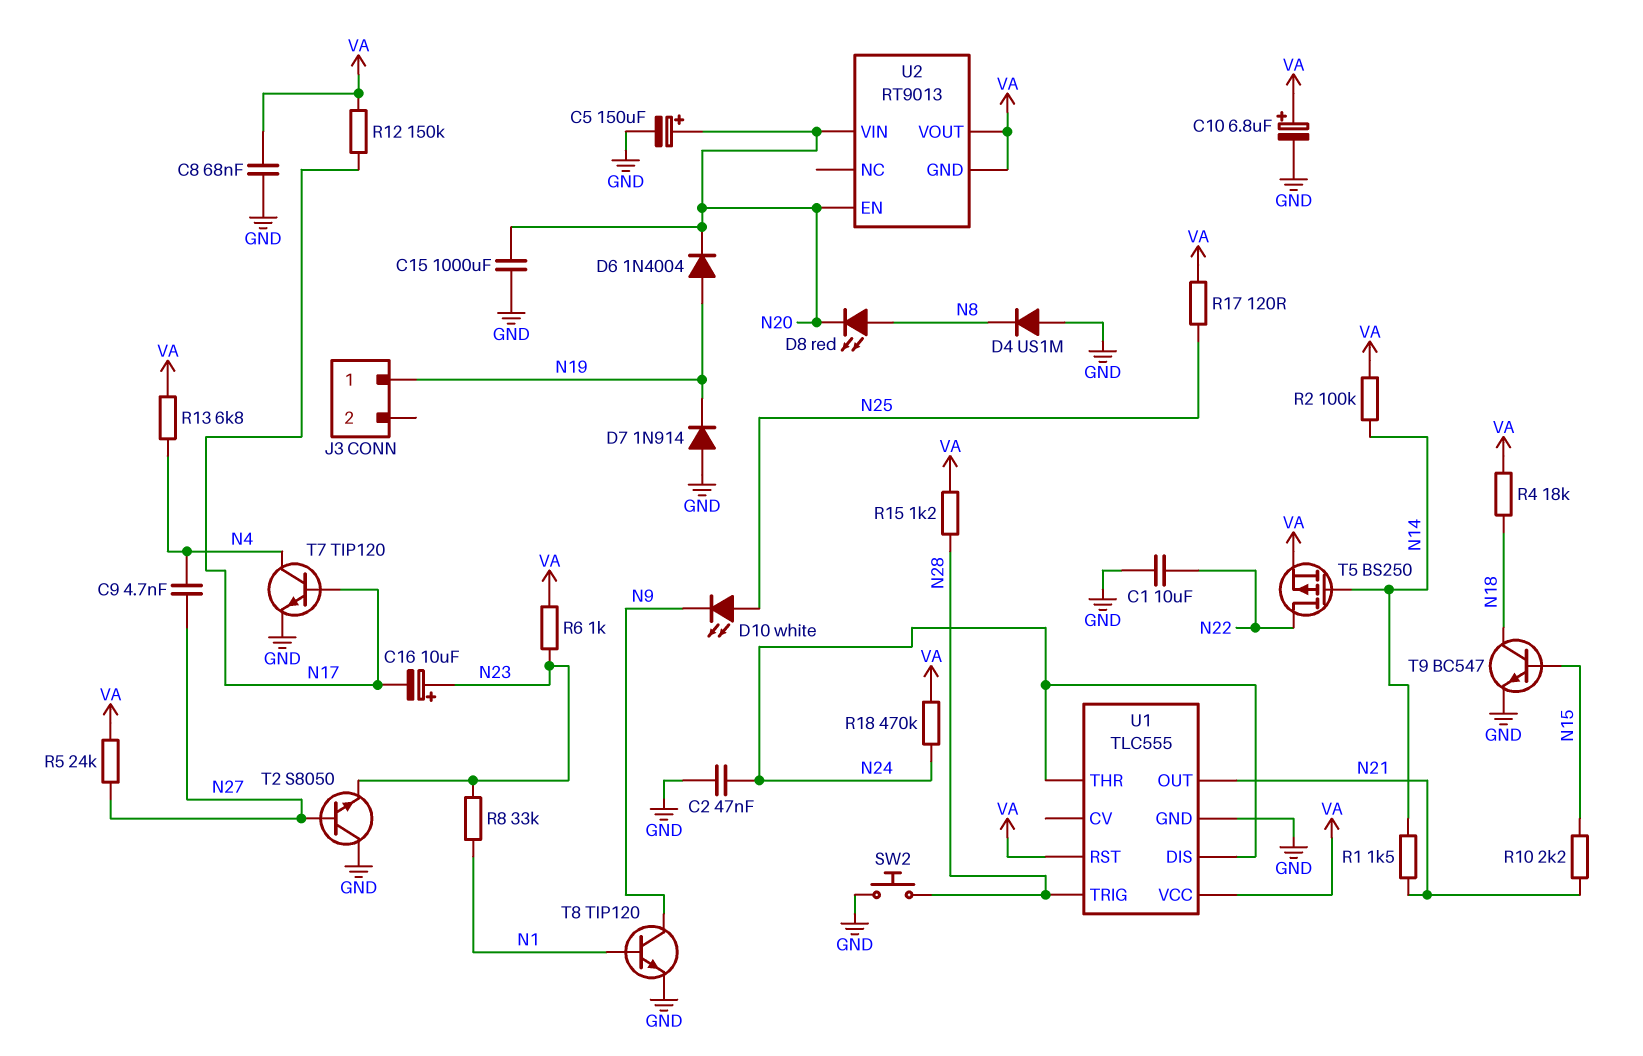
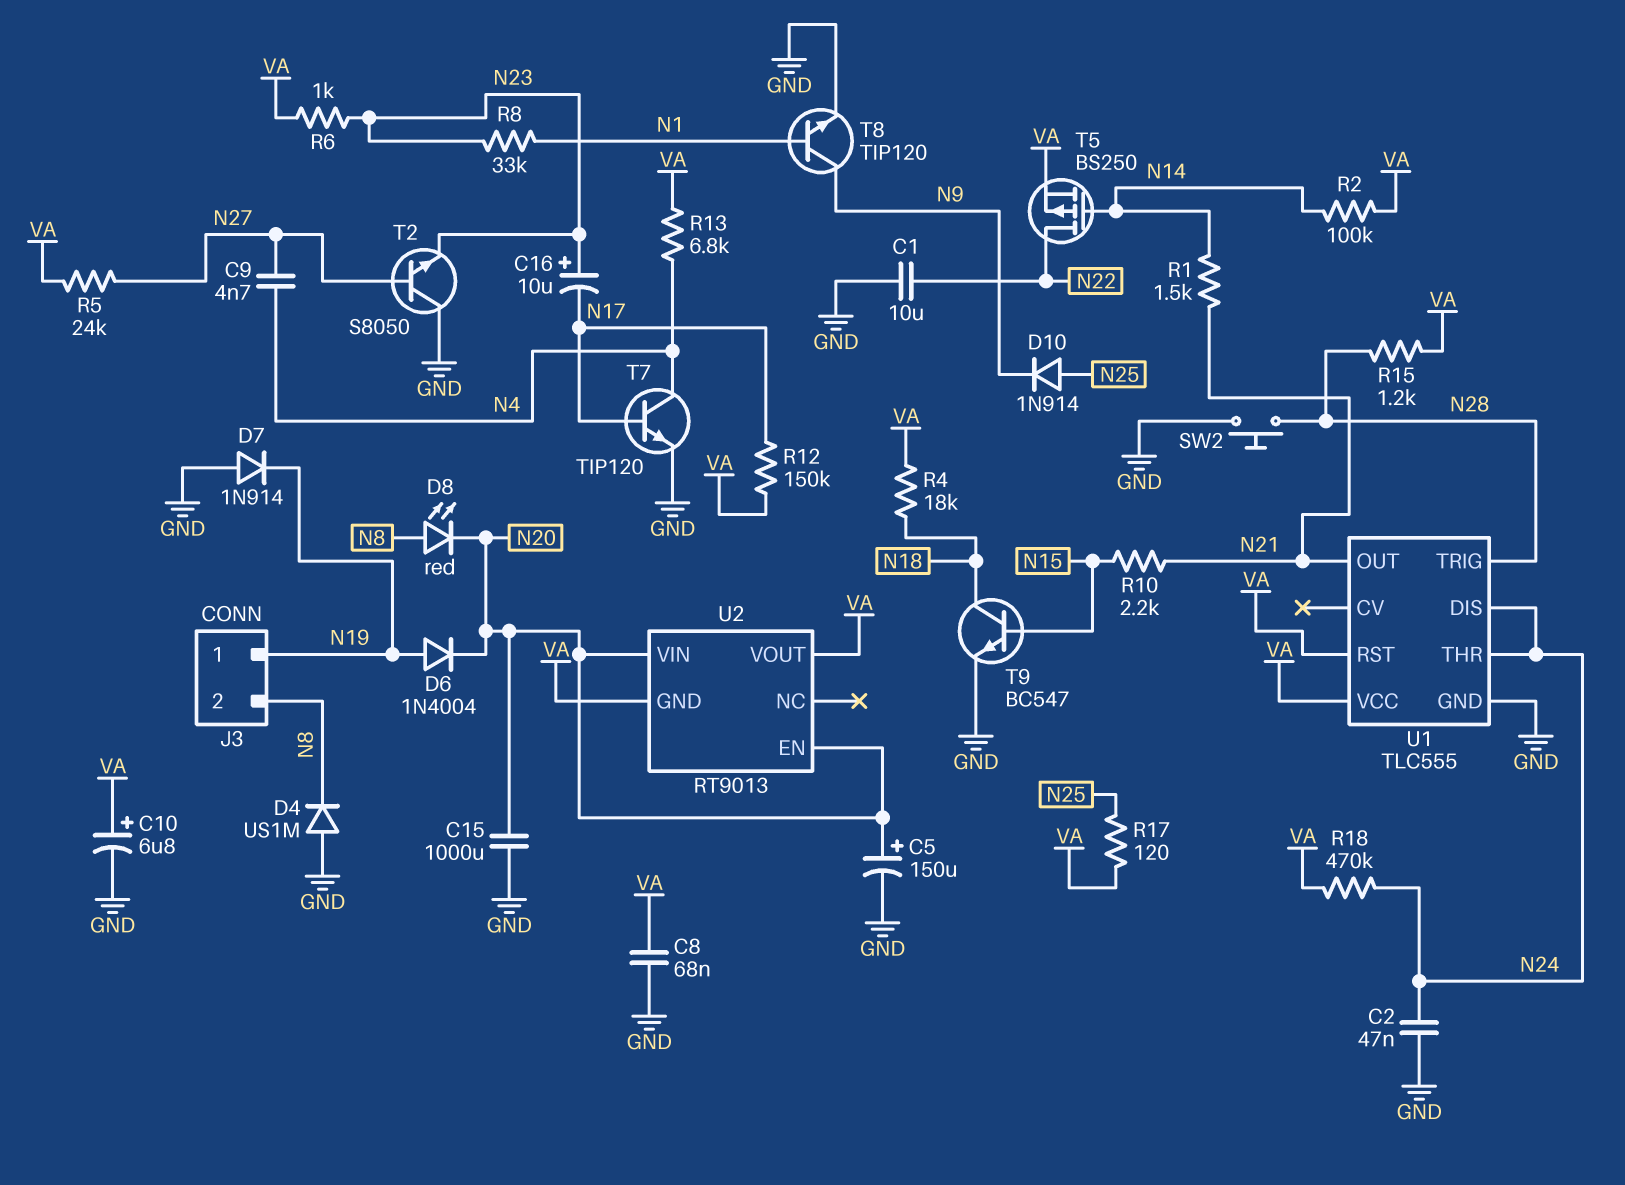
D10: LED white (A N25, K N9) -> diode 1N914 (A N25, K N9)
J3 pin 2: none -> N8

